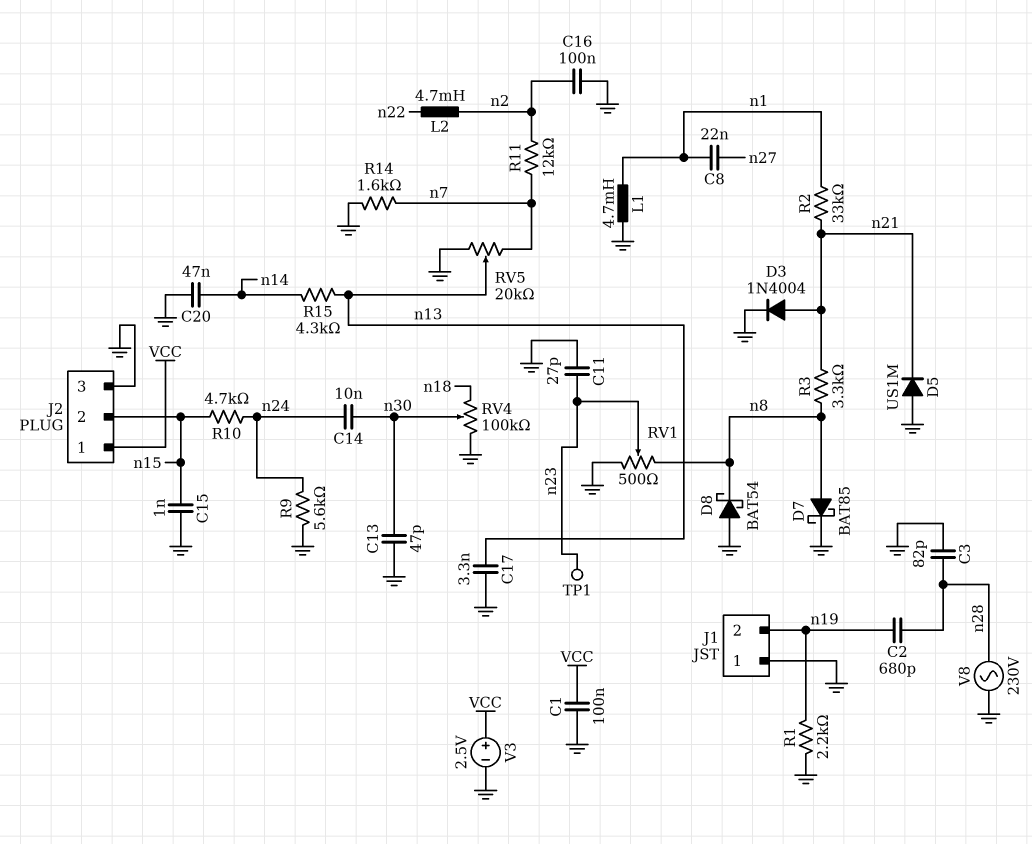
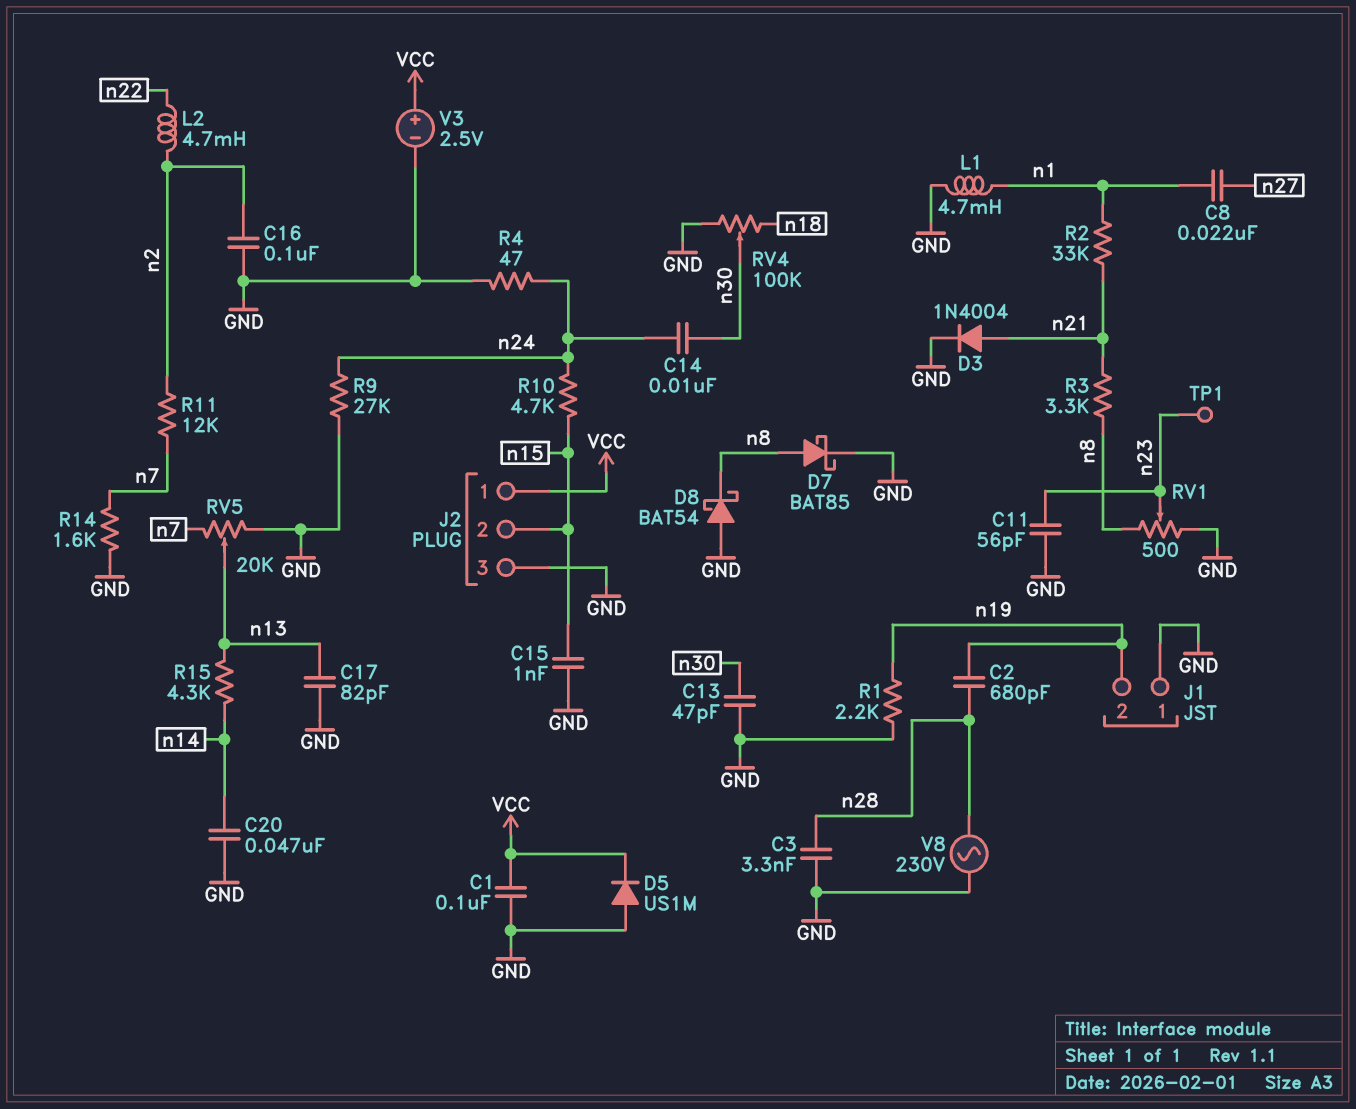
C3: 82pF (GND, n28) -> 3.3nF (GND, n28)
C11: 27pF (GND, n23) -> 56pF (GND, n23)
C17: 3.3nF (GND, n13) -> 82pF (GND, n13)
D5: diode US1M (A GND, K n21) -> diode US1M (A GND, K VCC)
R4: none -> 47 (GND, n24)
R9: 5.6k (GND, n24) -> 27k (GND, n24)

